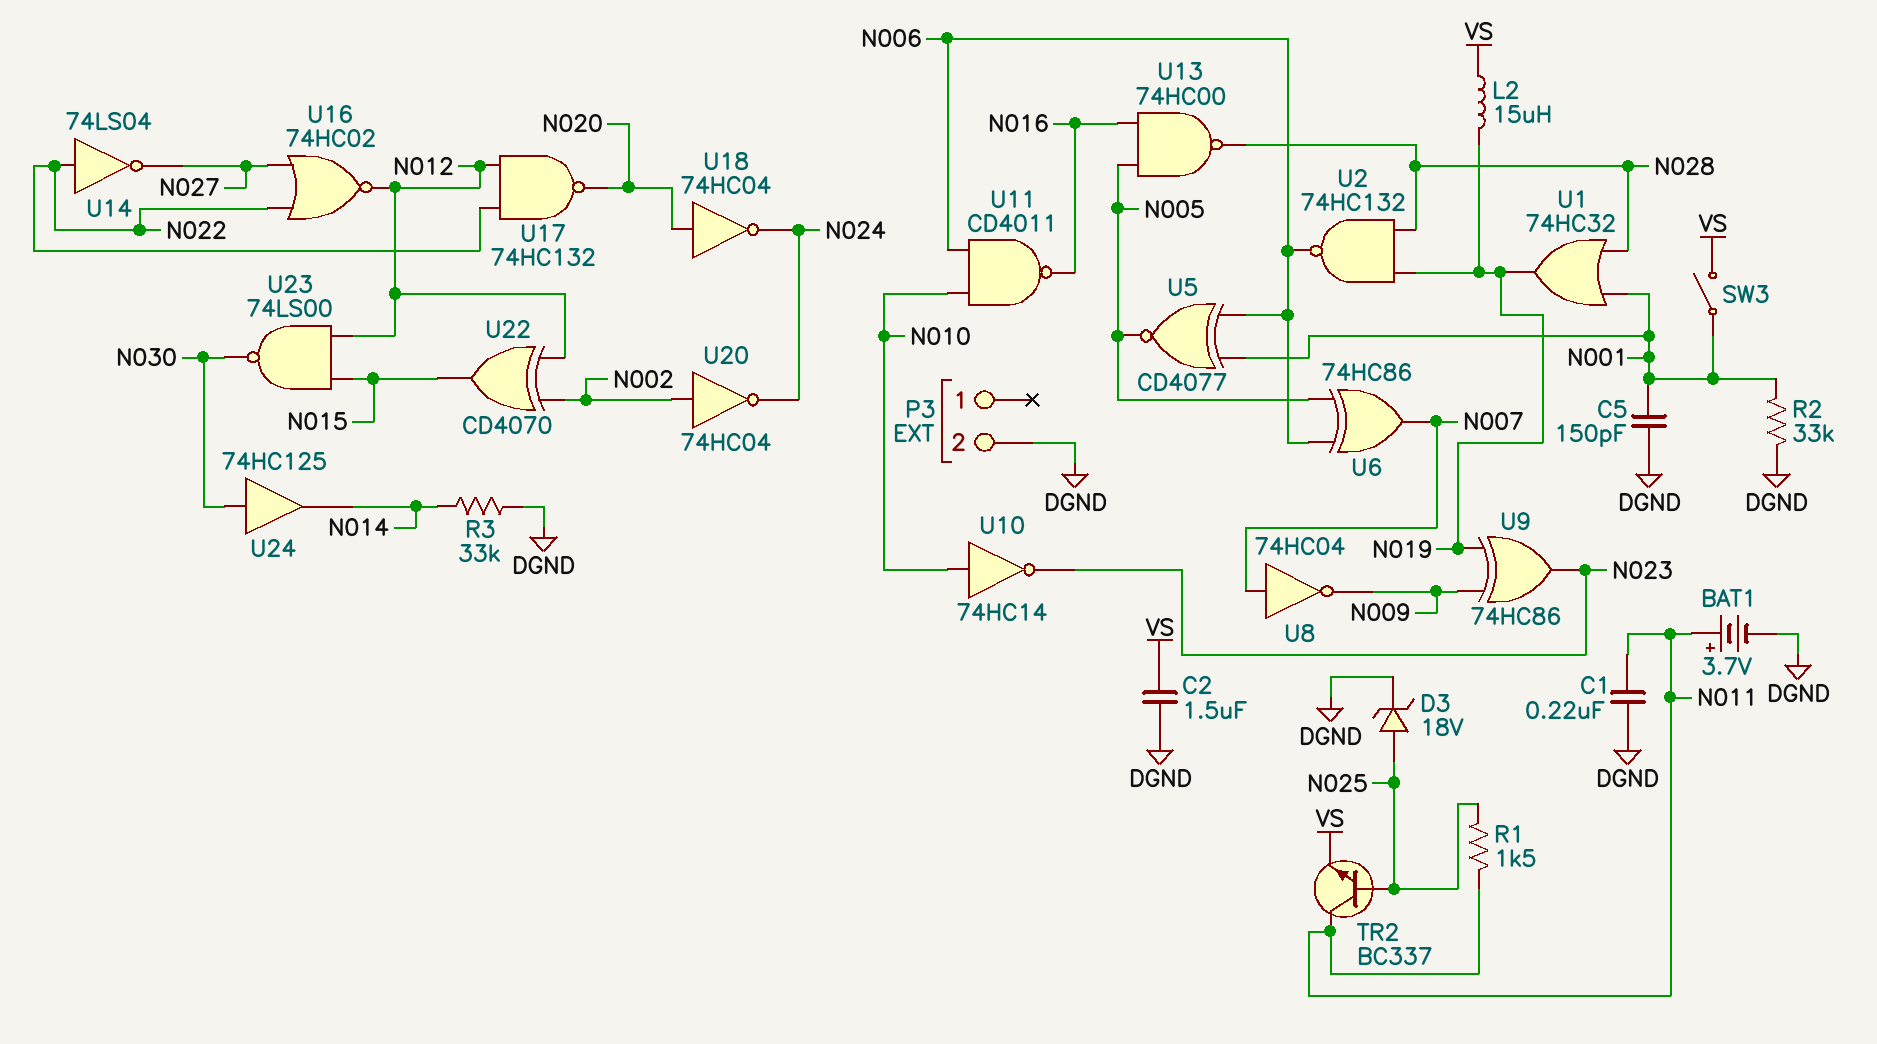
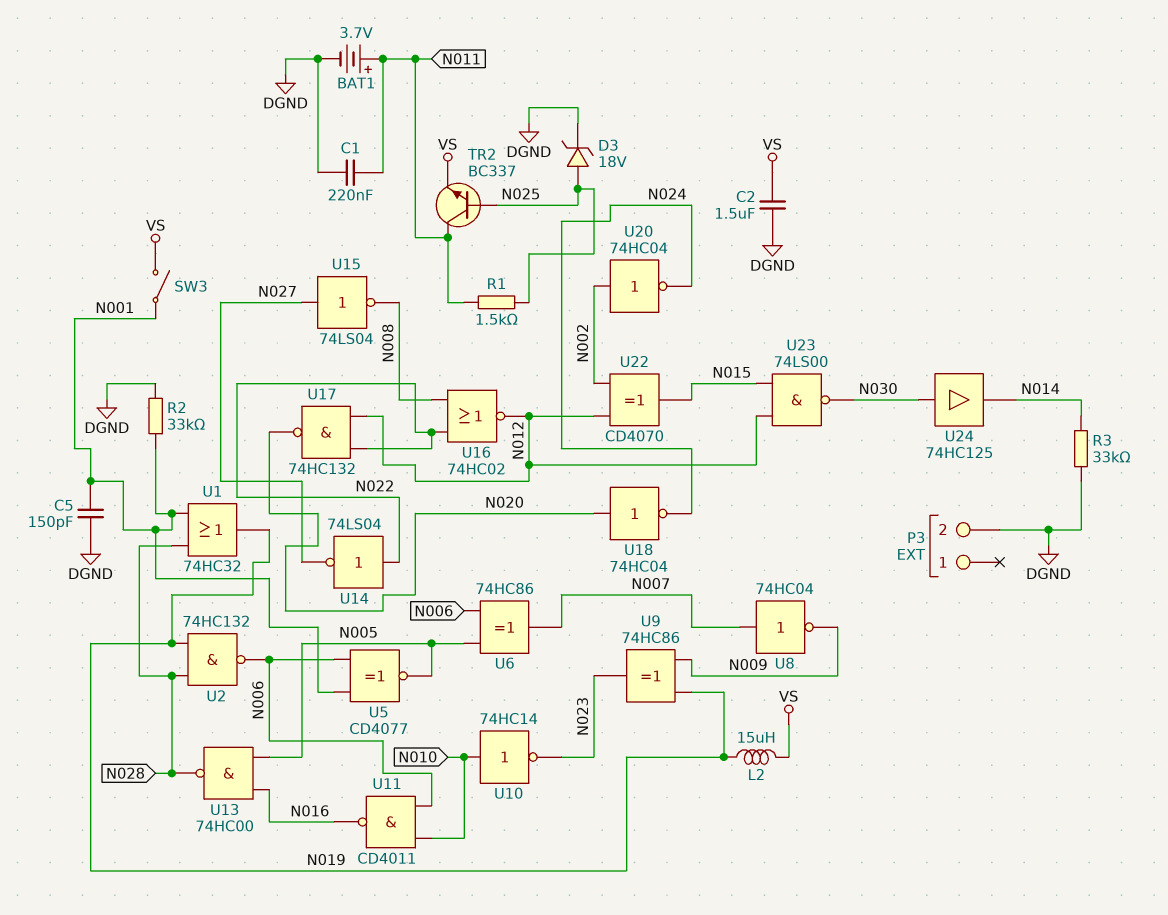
U15: none -> NOT 74LS04 (in N027, out N008)
U16: NOR 74HC02 (in N022, in N027, out N012) -> NOR 74HC02 (in N008, in N022, out N012)

